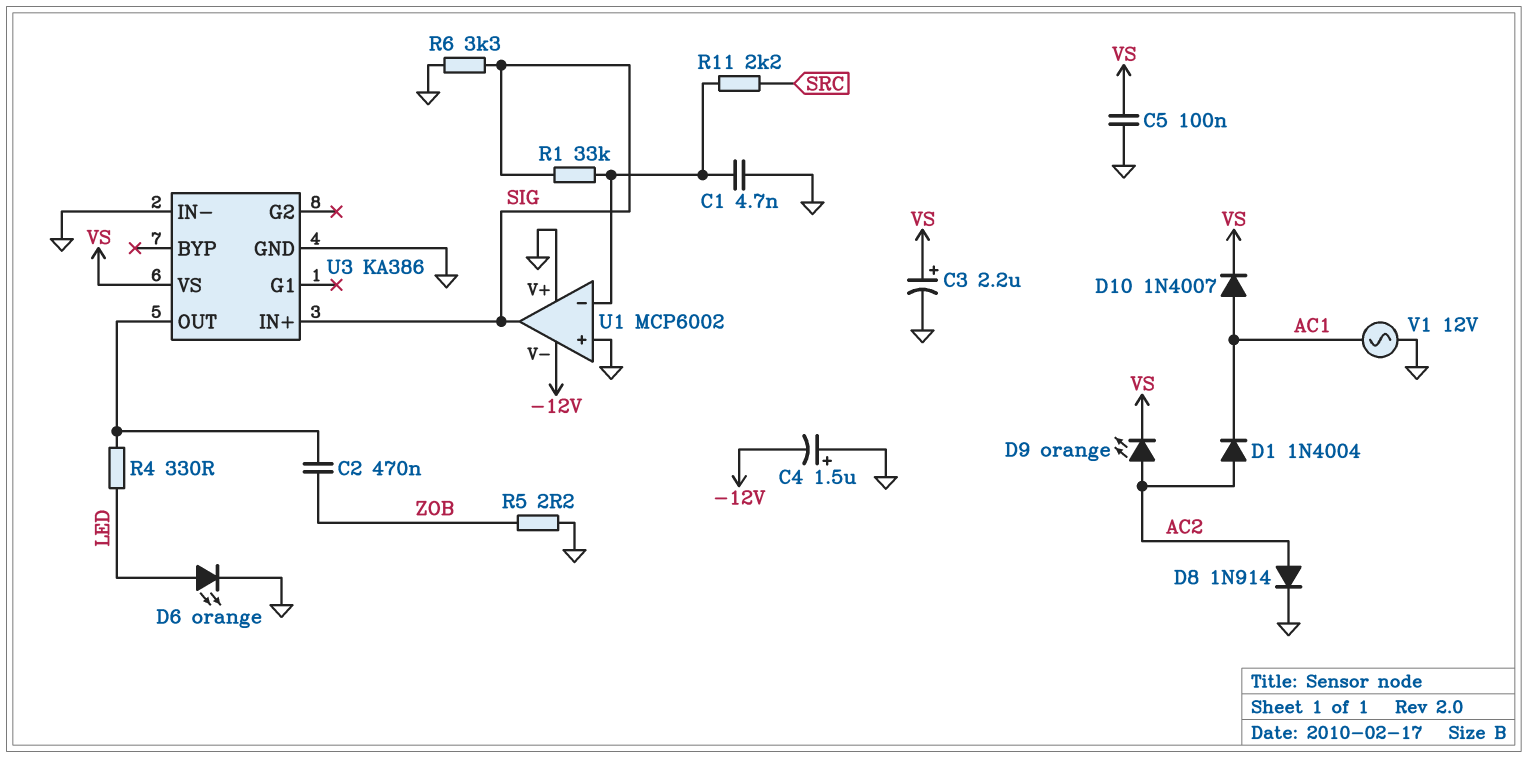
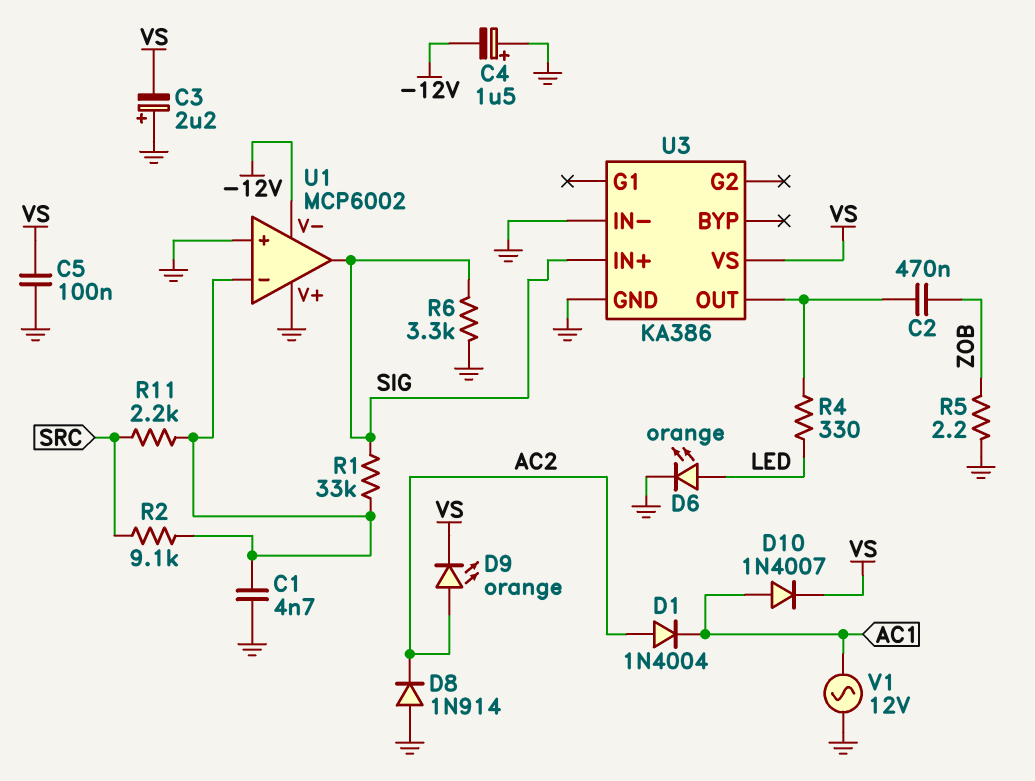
C3: 2.2uF (plus VS, minus GND) -> 2.2uF (plus GND, minus VS)
D8: diode 1N914 (A AC2, K GND) -> diode 1N914 (A GND, K AC2)
R2: none -> 9.1k (SRC, U1/in-)

